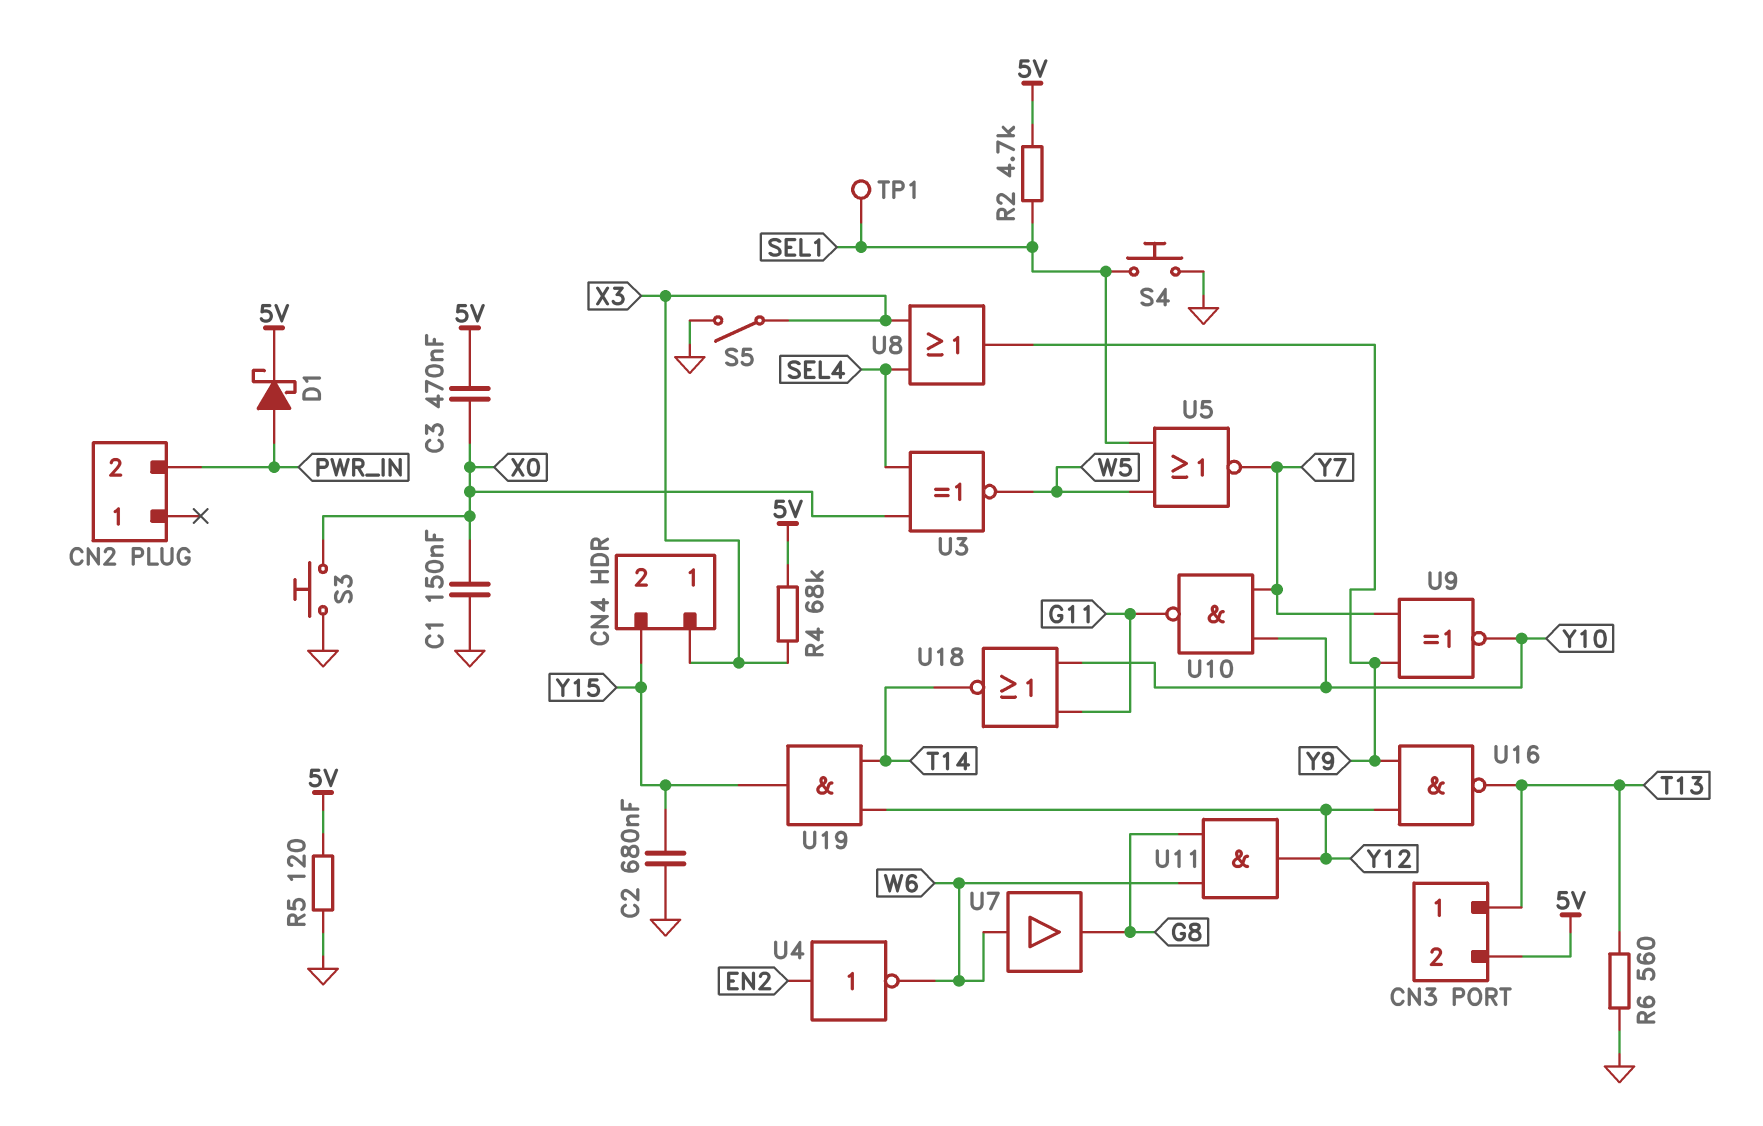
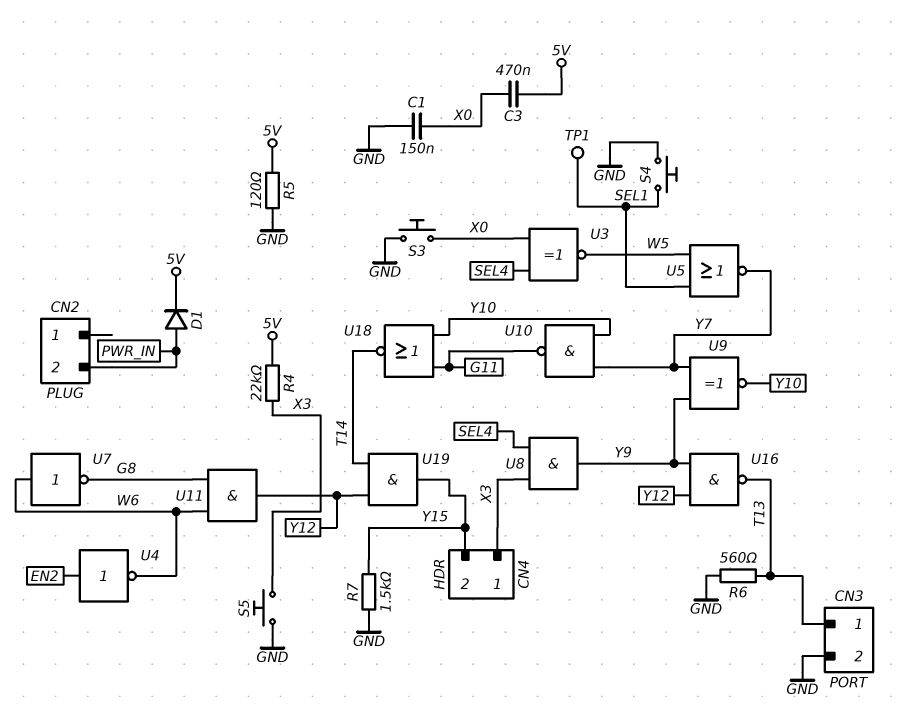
C2: 680nF (GND, Y15) -> none
CN3 pin 2: 5V -> GND
D1: schottky (A PWR_IN, K 5V) -> diode (A PWR_IN, K 5V)
R2: 4.7k (5V, SEL1) -> none
R4: 68k (5V, X3) -> 22k (5V, X3)
R7: none -> 1.5k (GND, Y15)
S5: switch (GND, X3) -> button (GND, X3)
U7: buffer (in W6, out G8) -> NOT (in W6, out G8)
U8: OR (in SEL4, in X3, out Y9) -> AND (in SEL4, in X3, out Y9)

